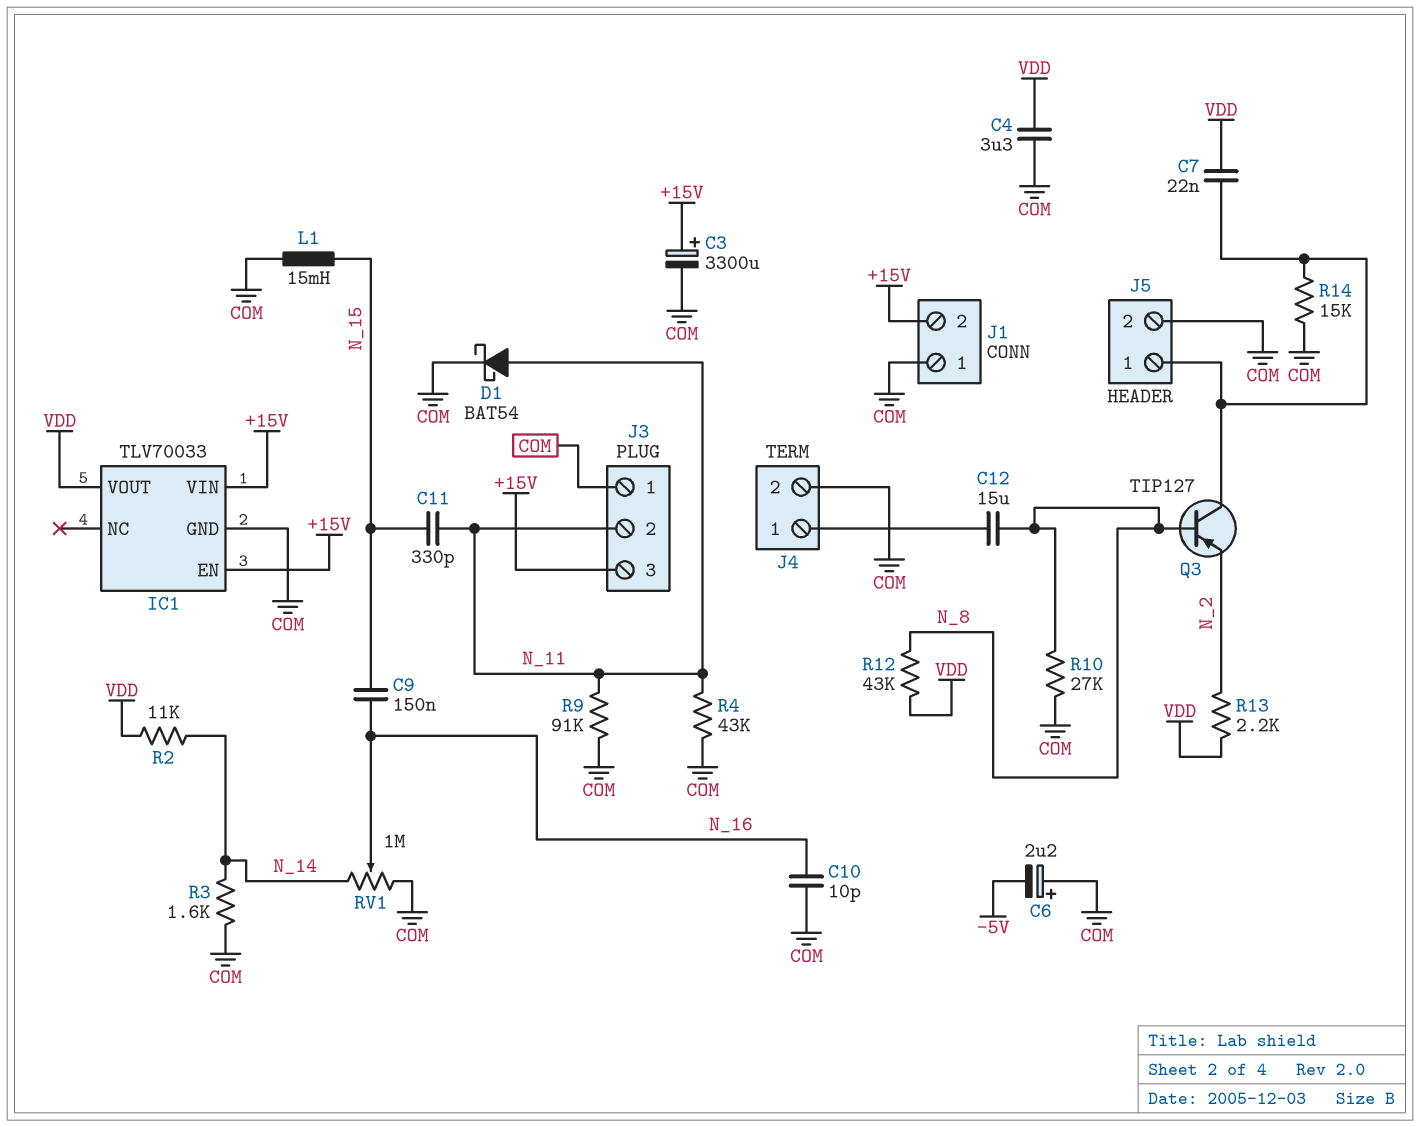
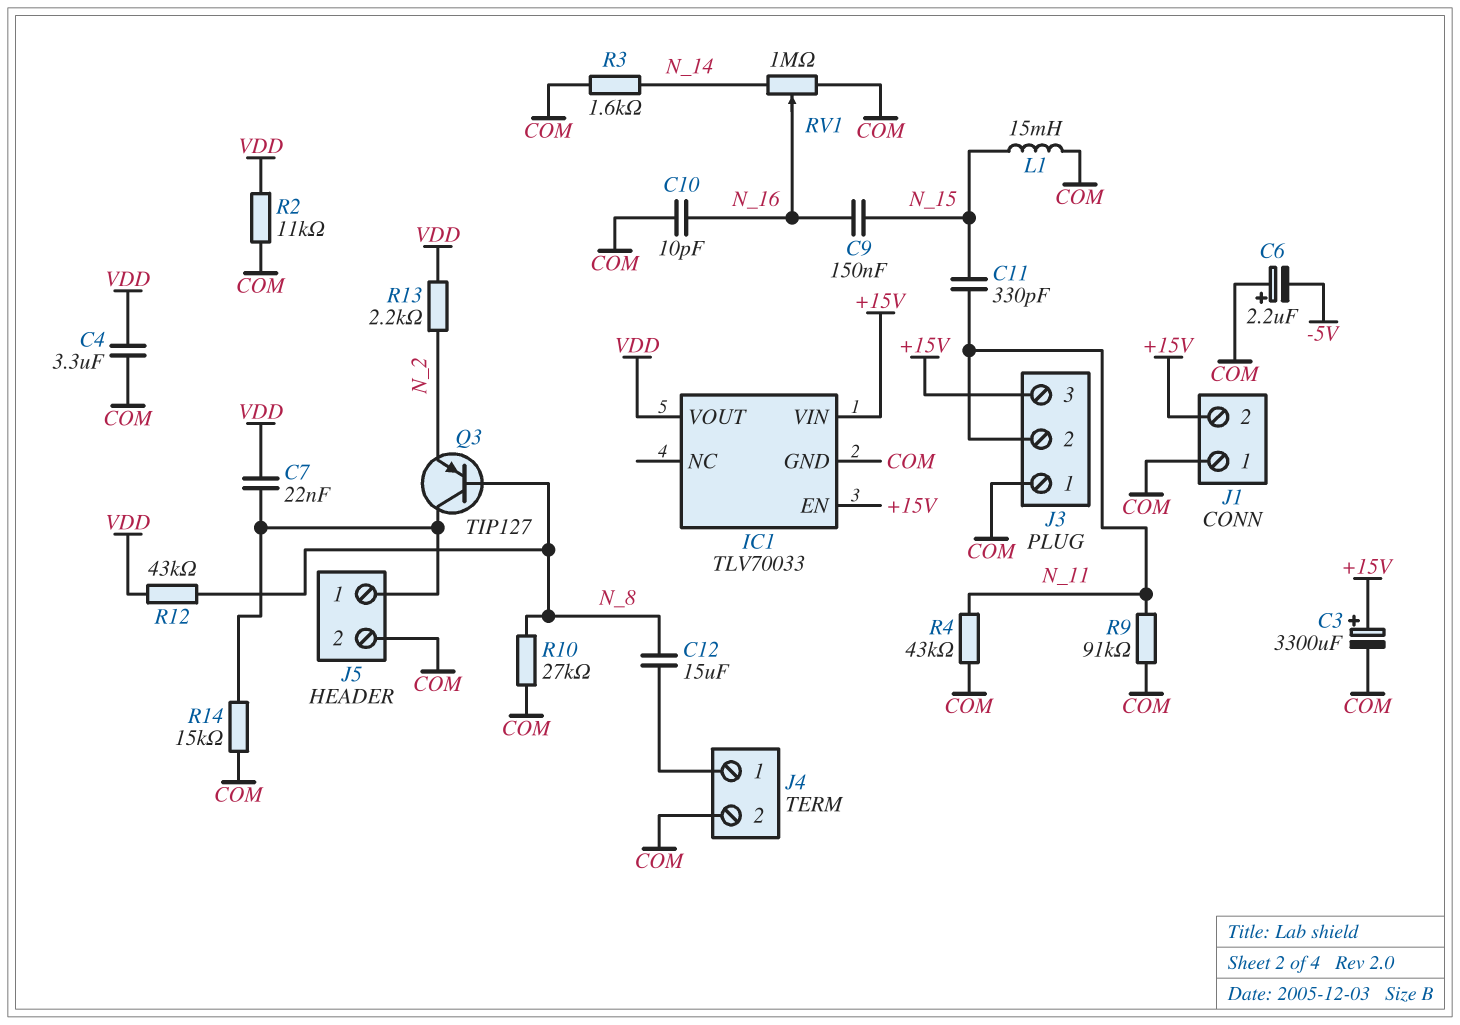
D1: schottky BAT54 (A N_11, K COM) -> none
R2: 11k (N_14, VDD) -> 11k (COM, VDD)

